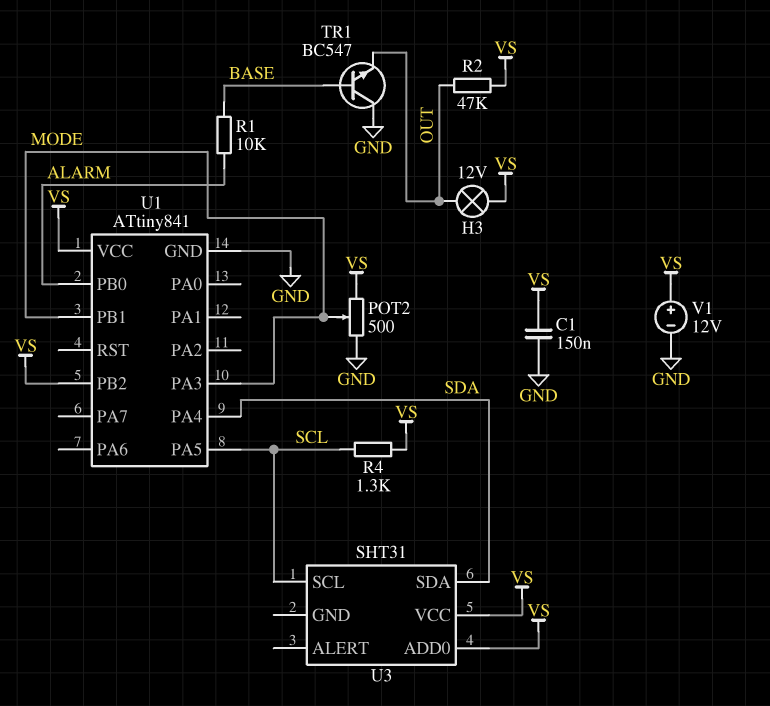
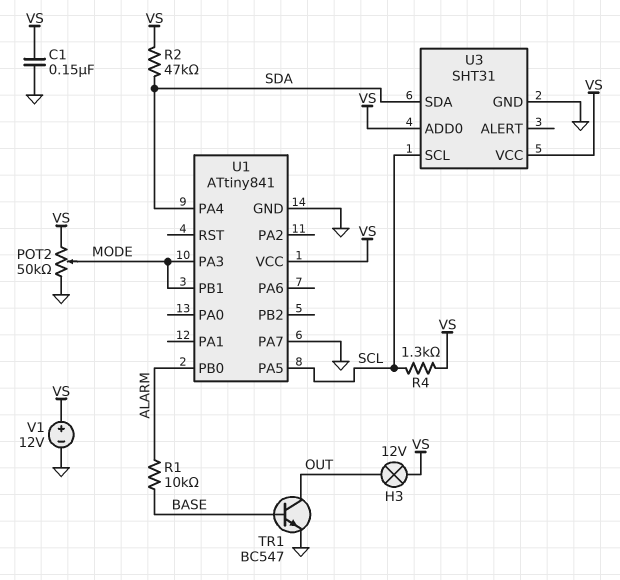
POT2: 500 (GND, VS, wiper MODE) -> 50k (GND, VS, wiper MODE)
R2: 47k (OUT, VS) -> 47k (SDA, VS)
TR1: NPN BC547 (B BASE, C GND, E OUT) -> NPN BC547 (B BASE, C OUT, E GND)
U1 pin PA7: none -> GND
U1 pin PB2: VS -> none
U3 pin GND: none -> GND

